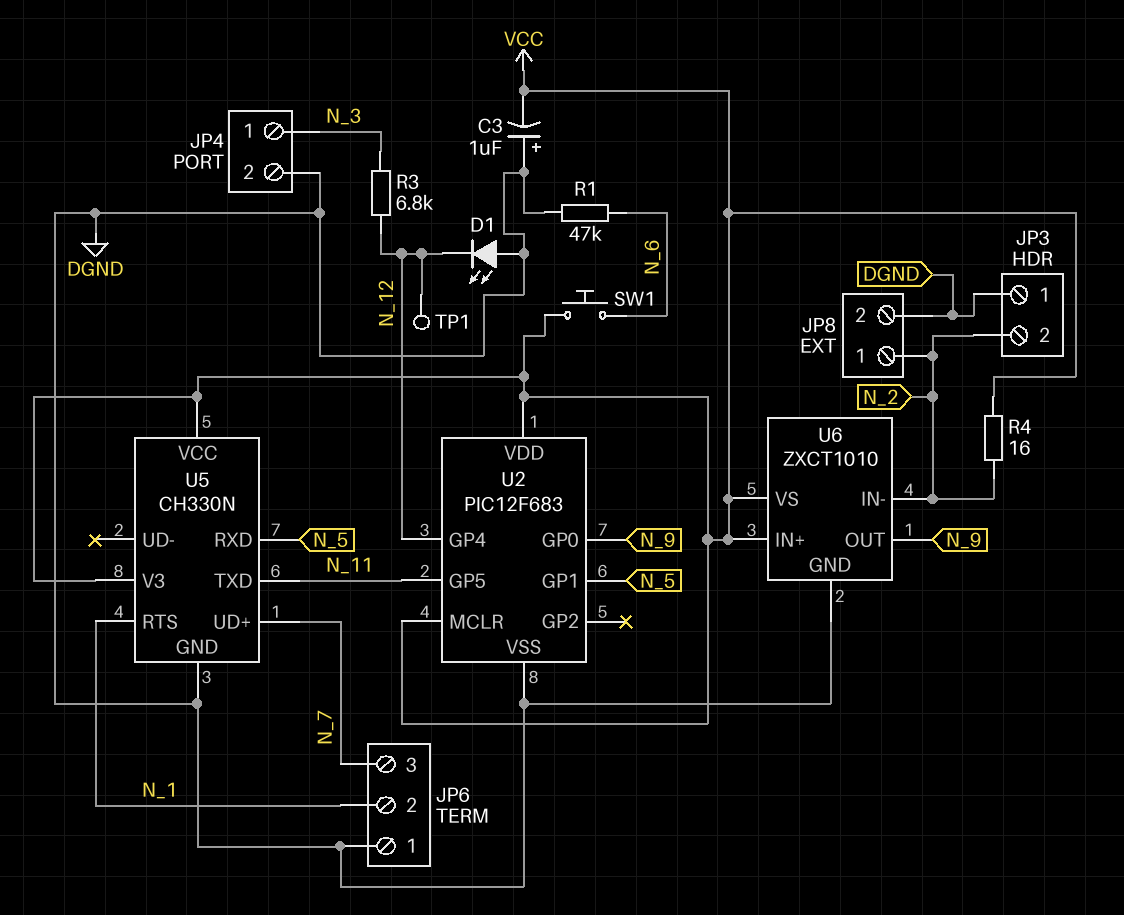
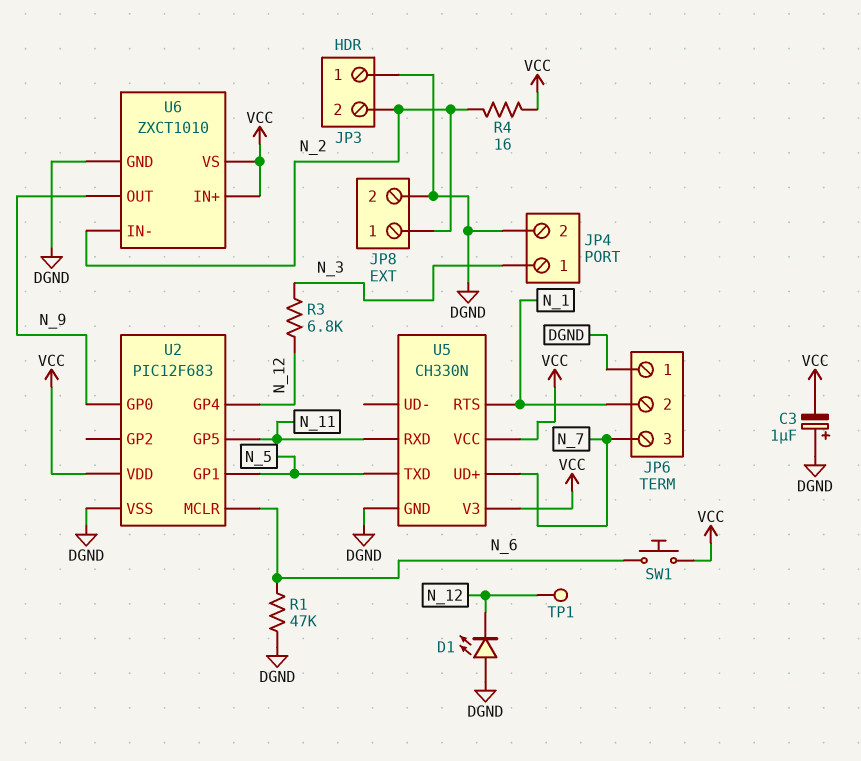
U2 pin MCLR: VCC -> N_6
U5 pin RXD: N_5 -> N_11
U5 pin TXD: N_11 -> N_5

